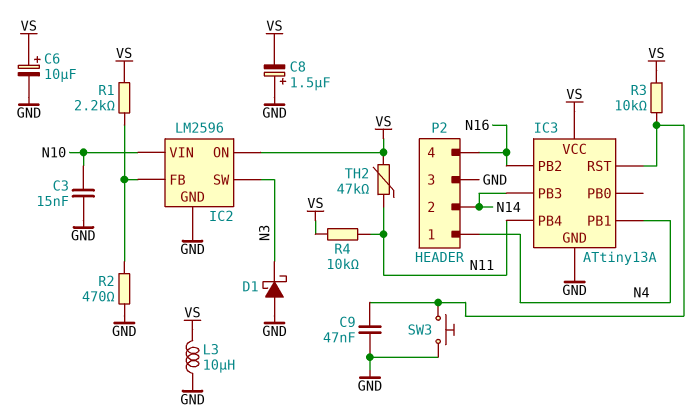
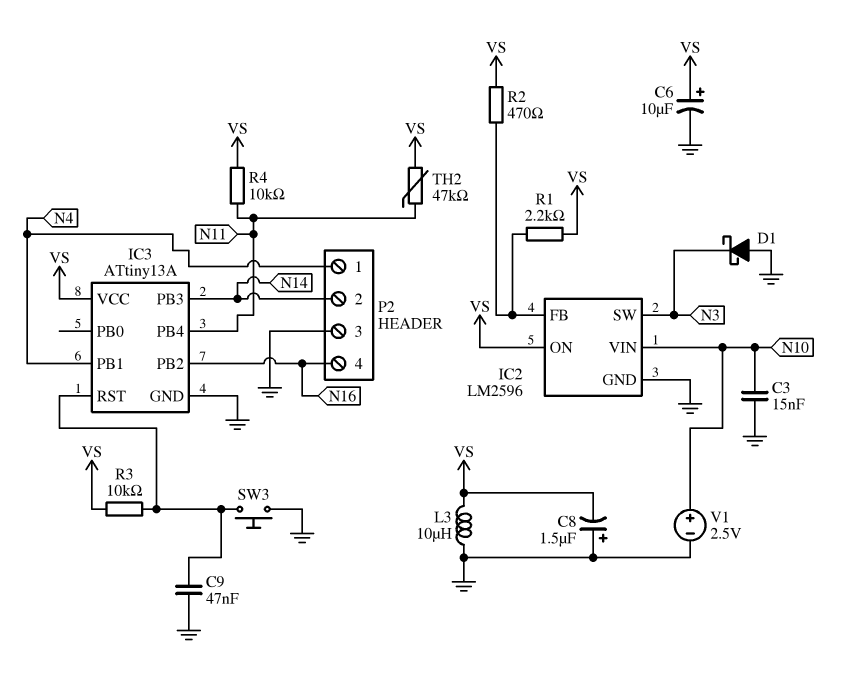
R2: 470 (GND, IC2/FB) -> 470 (IC2/FB, VS)
V1: none -> 2.5V (plus N10, minus GND)

